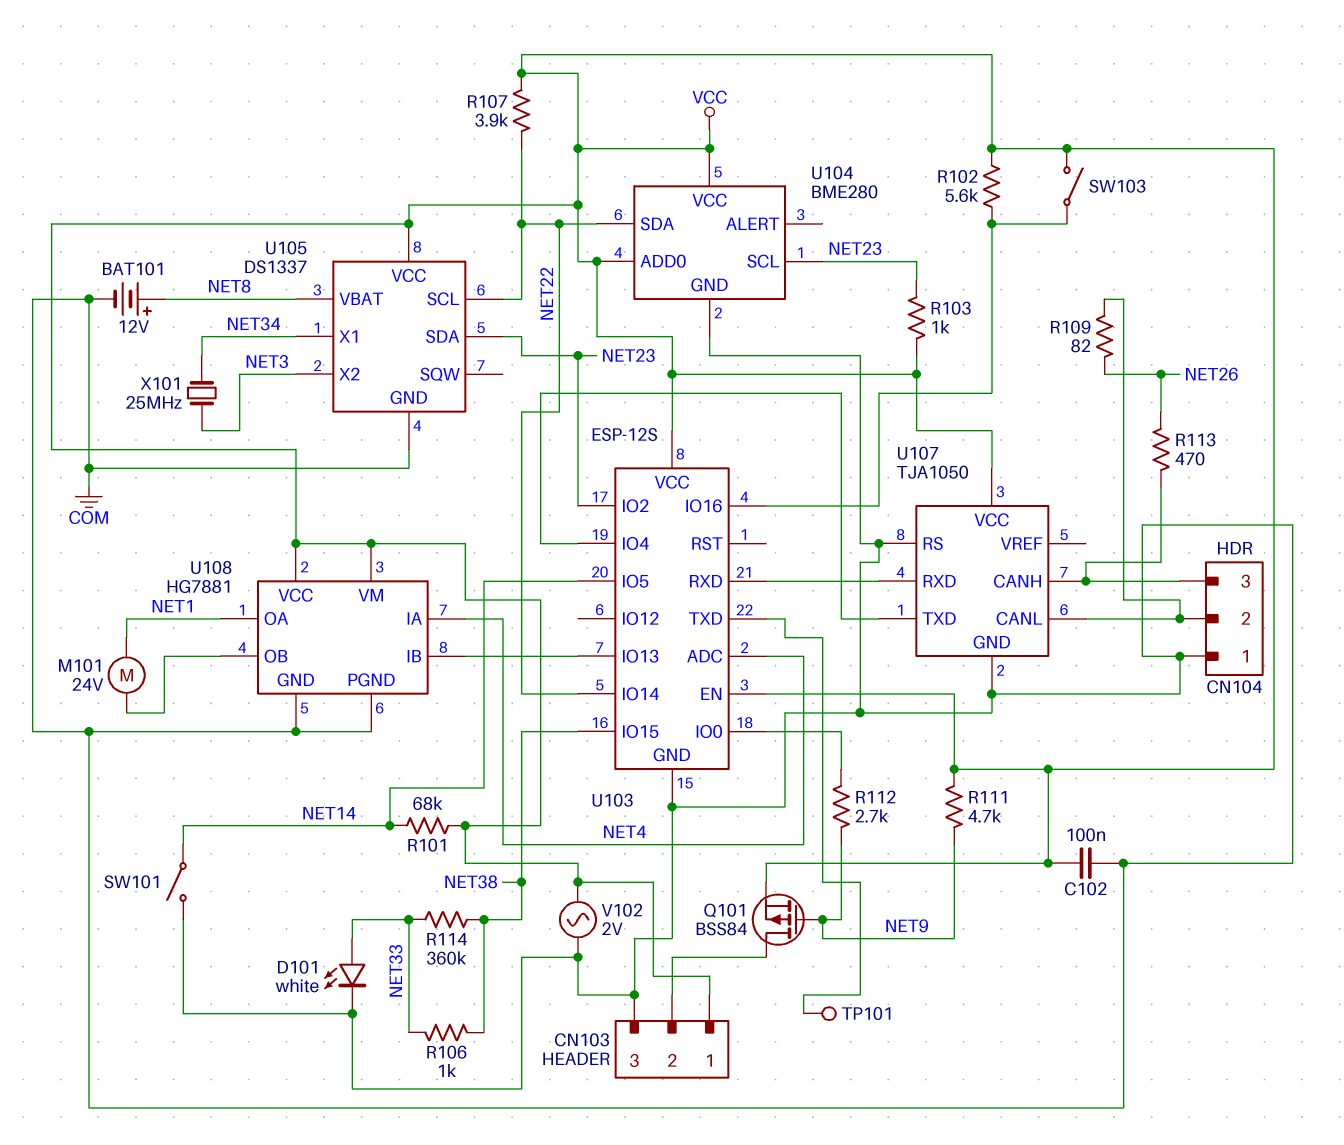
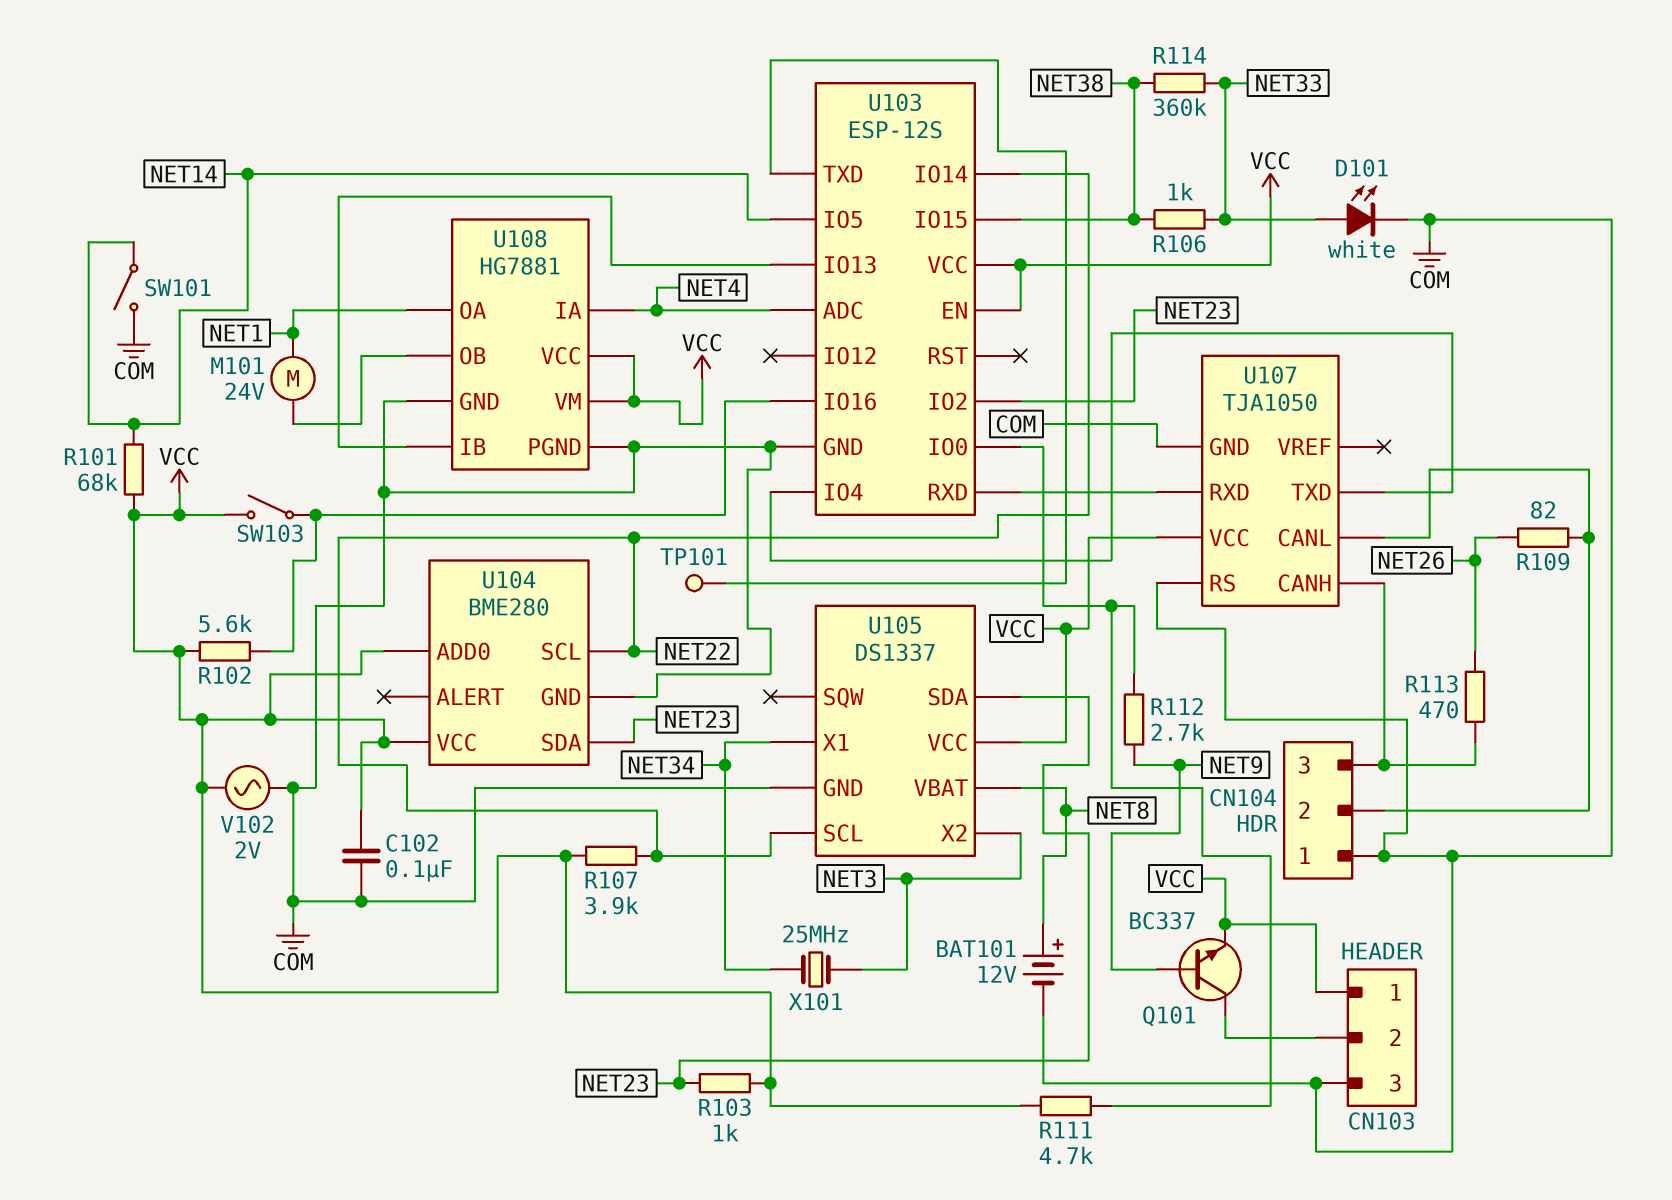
Q101: PMOS BSS84 (G NET9, D CN103/2, S VCC) -> NPN BC337 (B NET9, C CN103/2, E VCC)
R111: 4.7k (NET9, VCC) -> 4.7k (U103/IO0, VCC)
U104 pin SCL: NET23 -> NET22
U104 pin SDA: NET22 -> NET23

